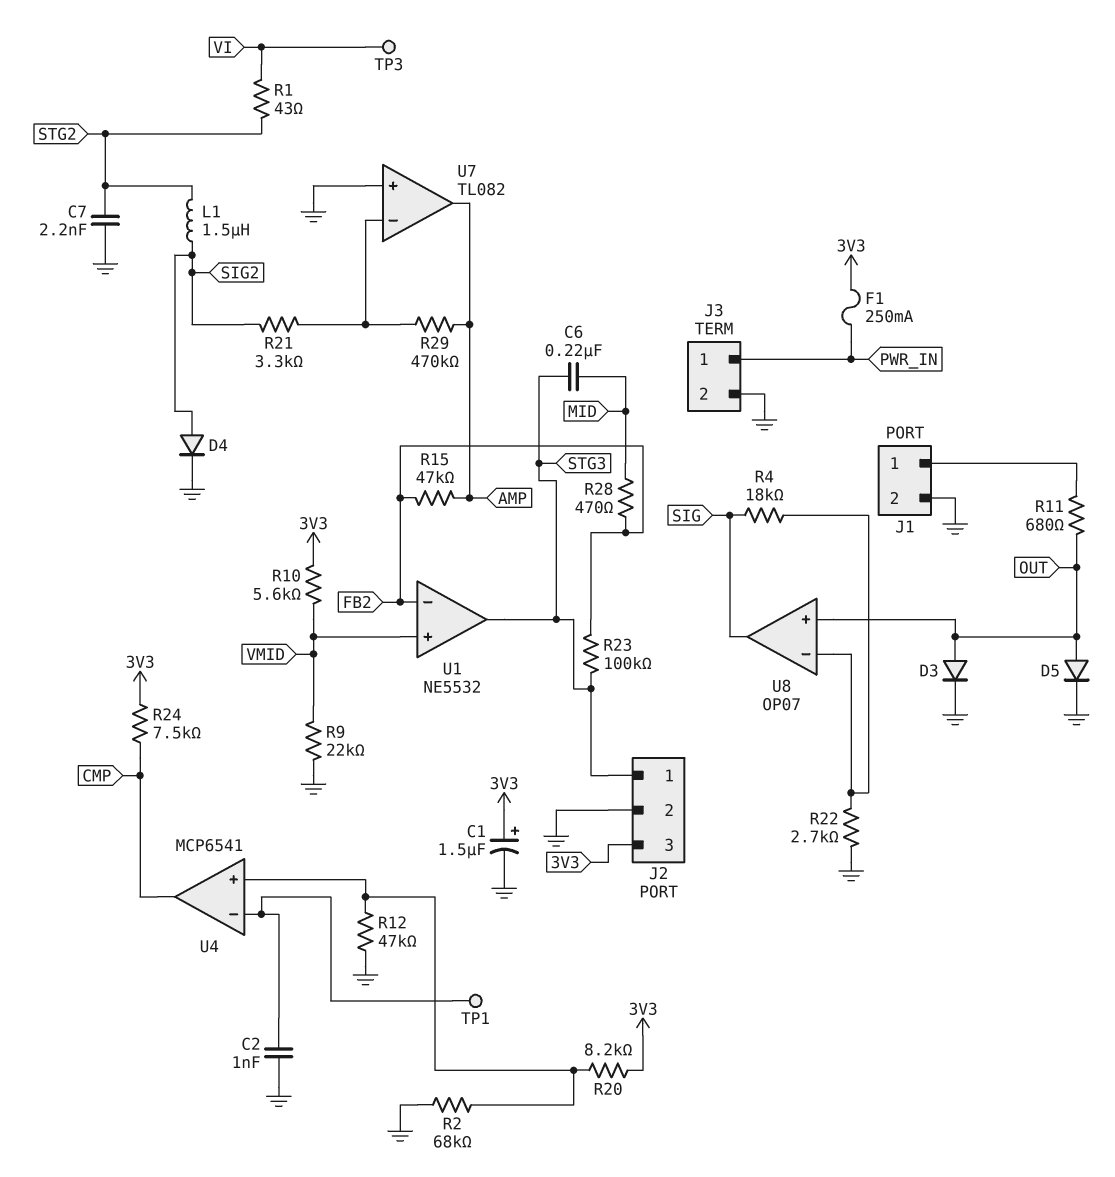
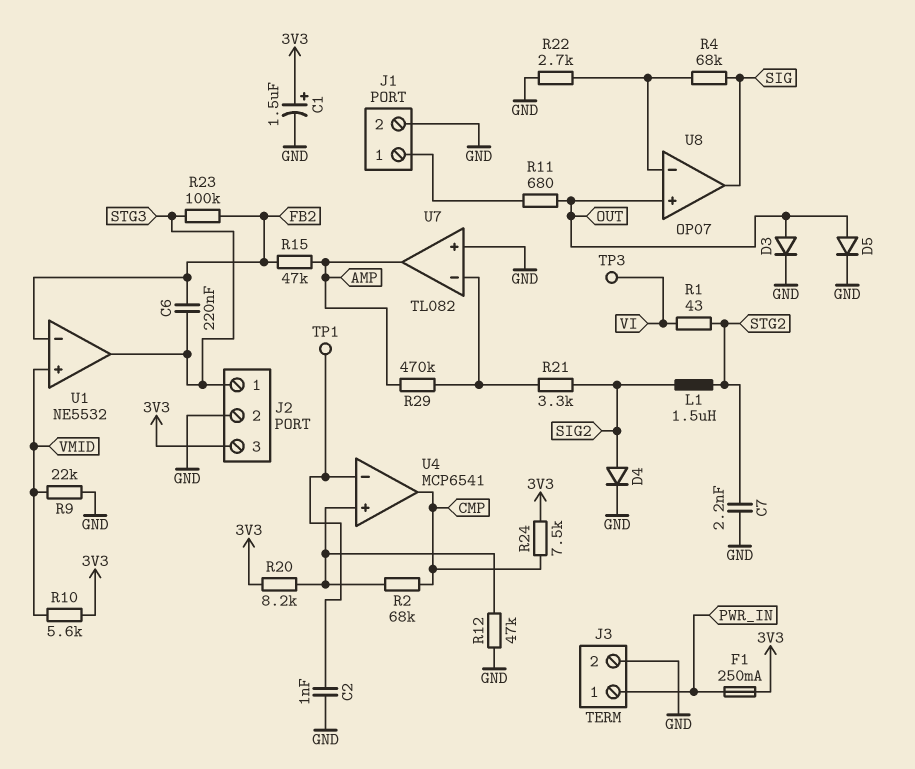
C6: 220nF (MID, STG3) -> 220nF (FB2, STG3)
R2: 68k (GND, U4/in+) -> 68k (CMP, U4/in+)
R4: 18k (SIG, U8/in-) -> 68k (SIG, U8/in-)
R28: 470 (FB2, MID) -> none

